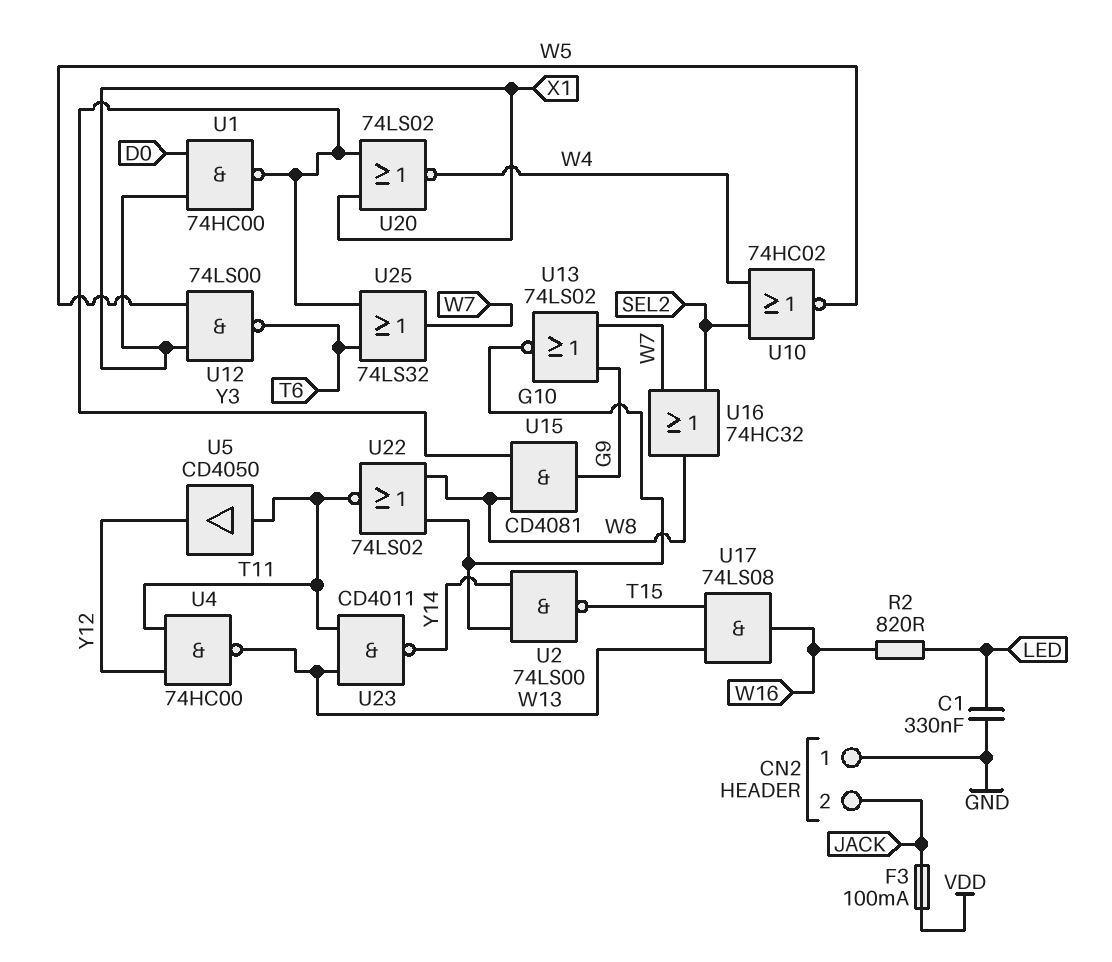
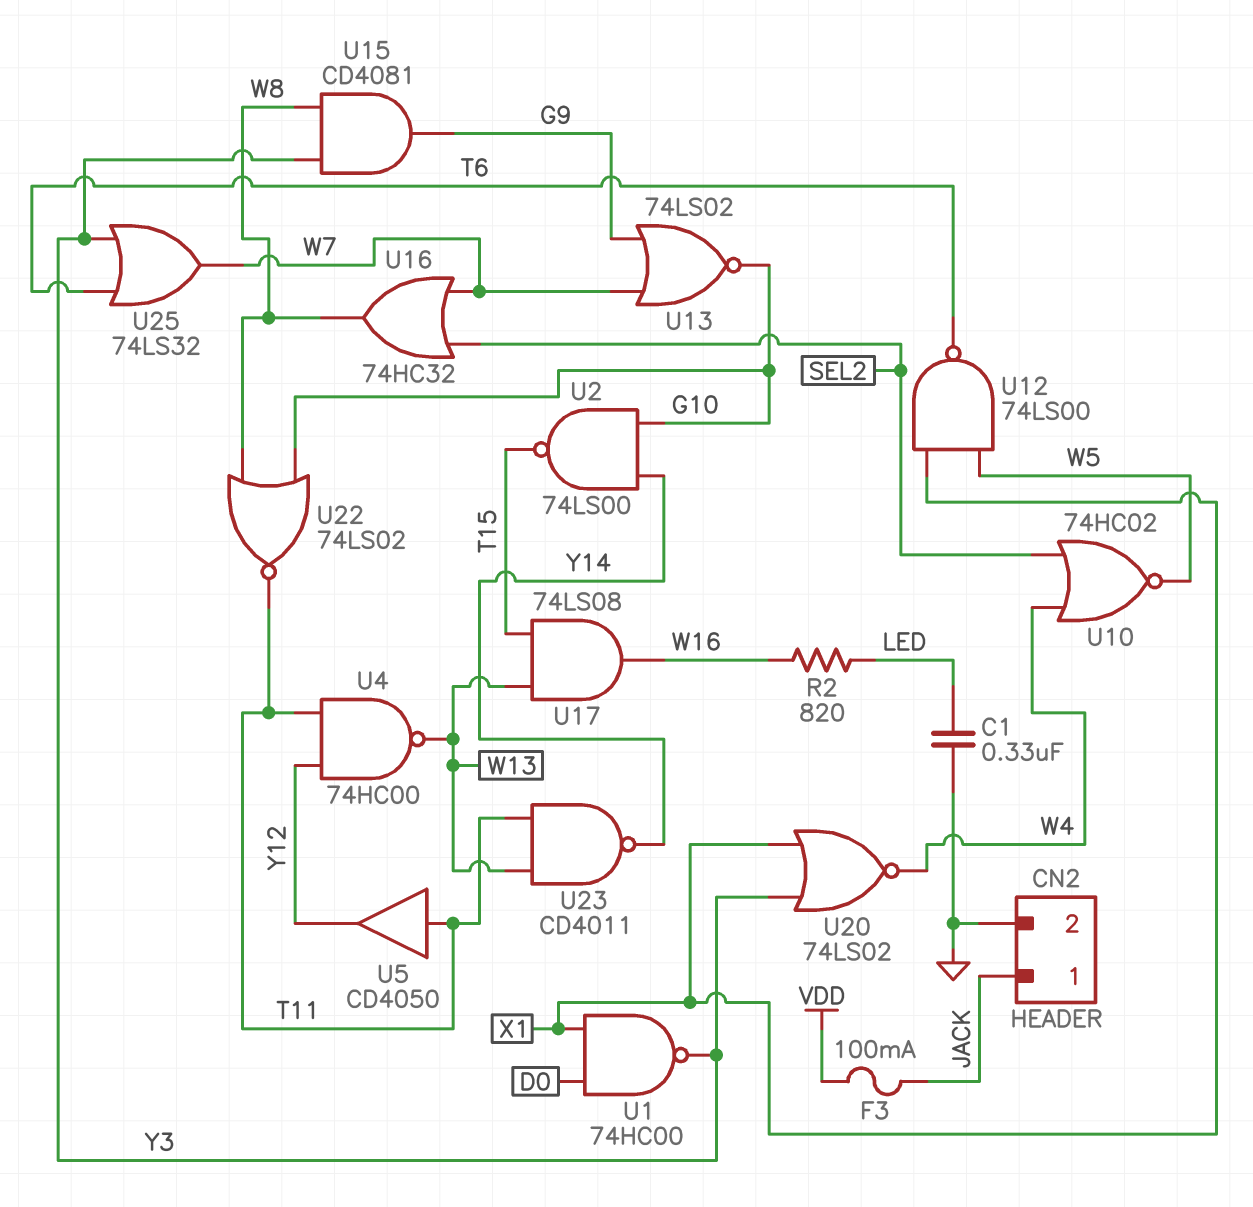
CN2 pin 1: GND -> JACK
CN2 pin 2: JACK -> GND

